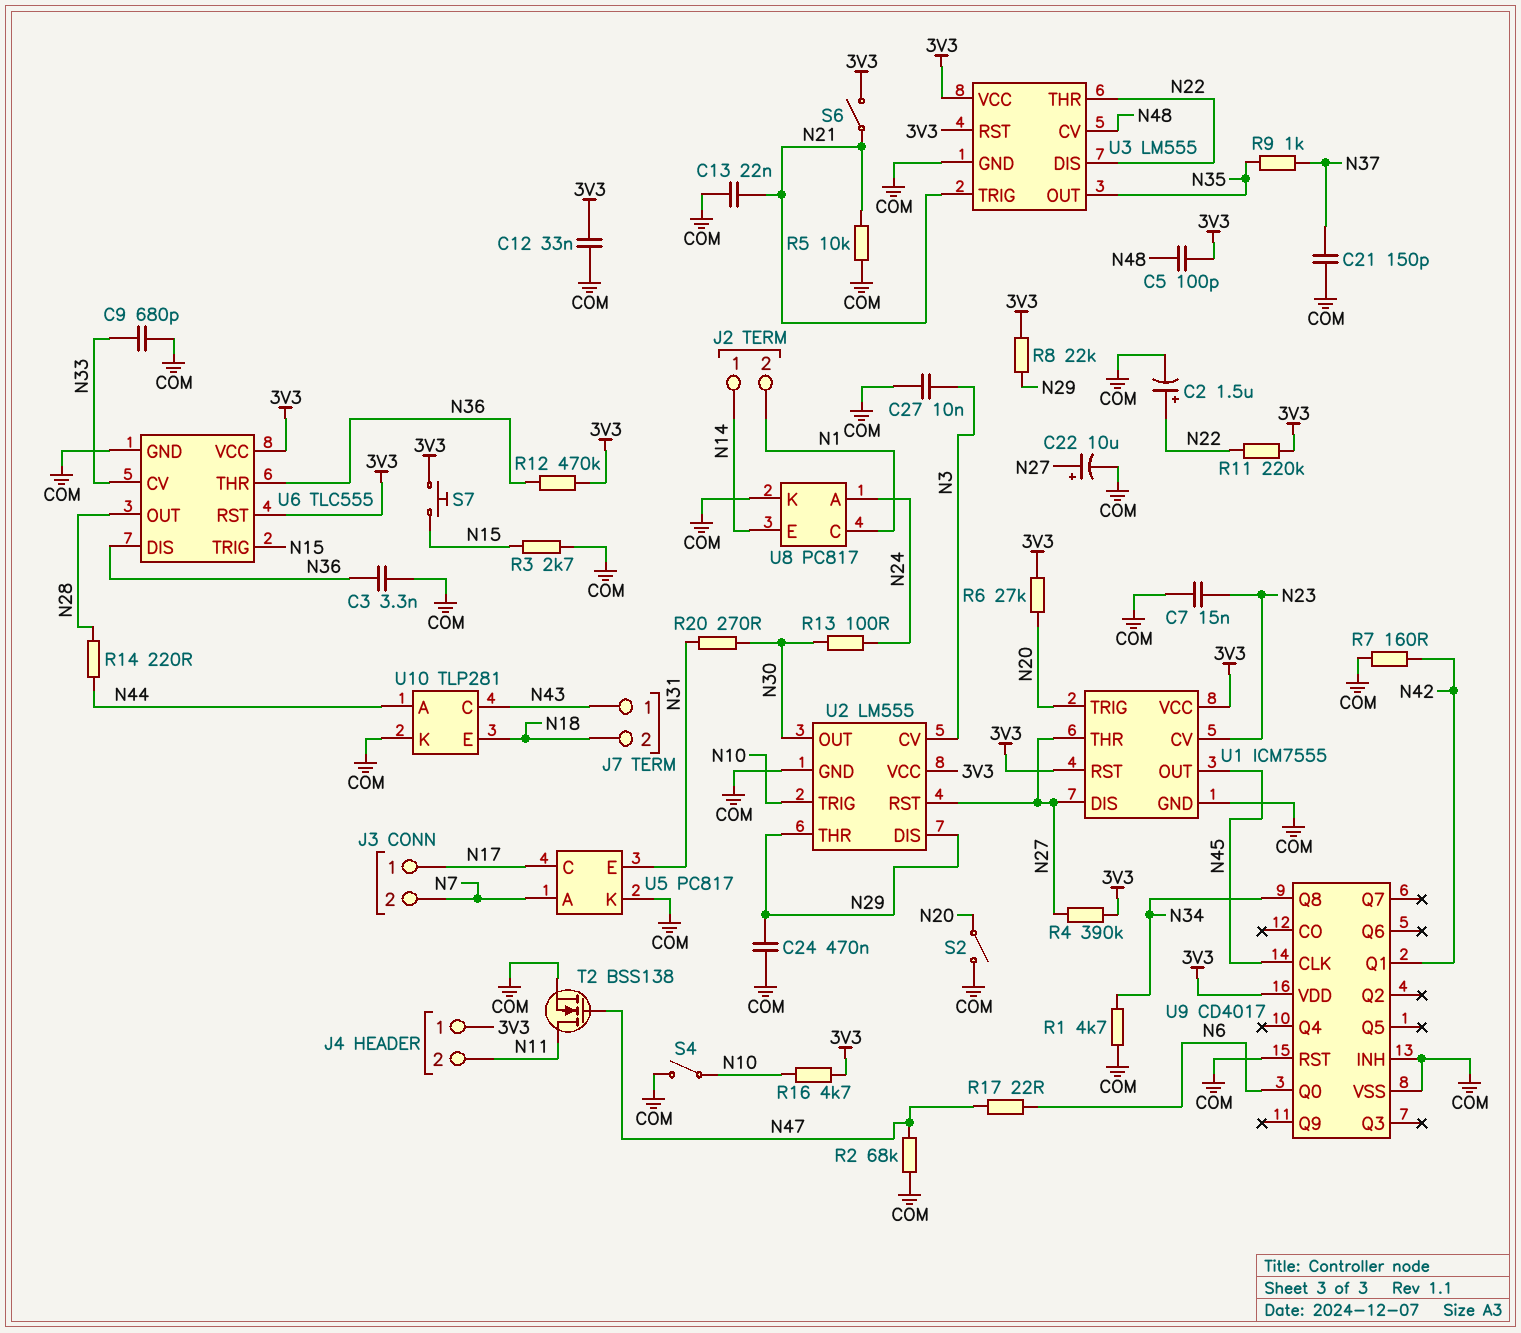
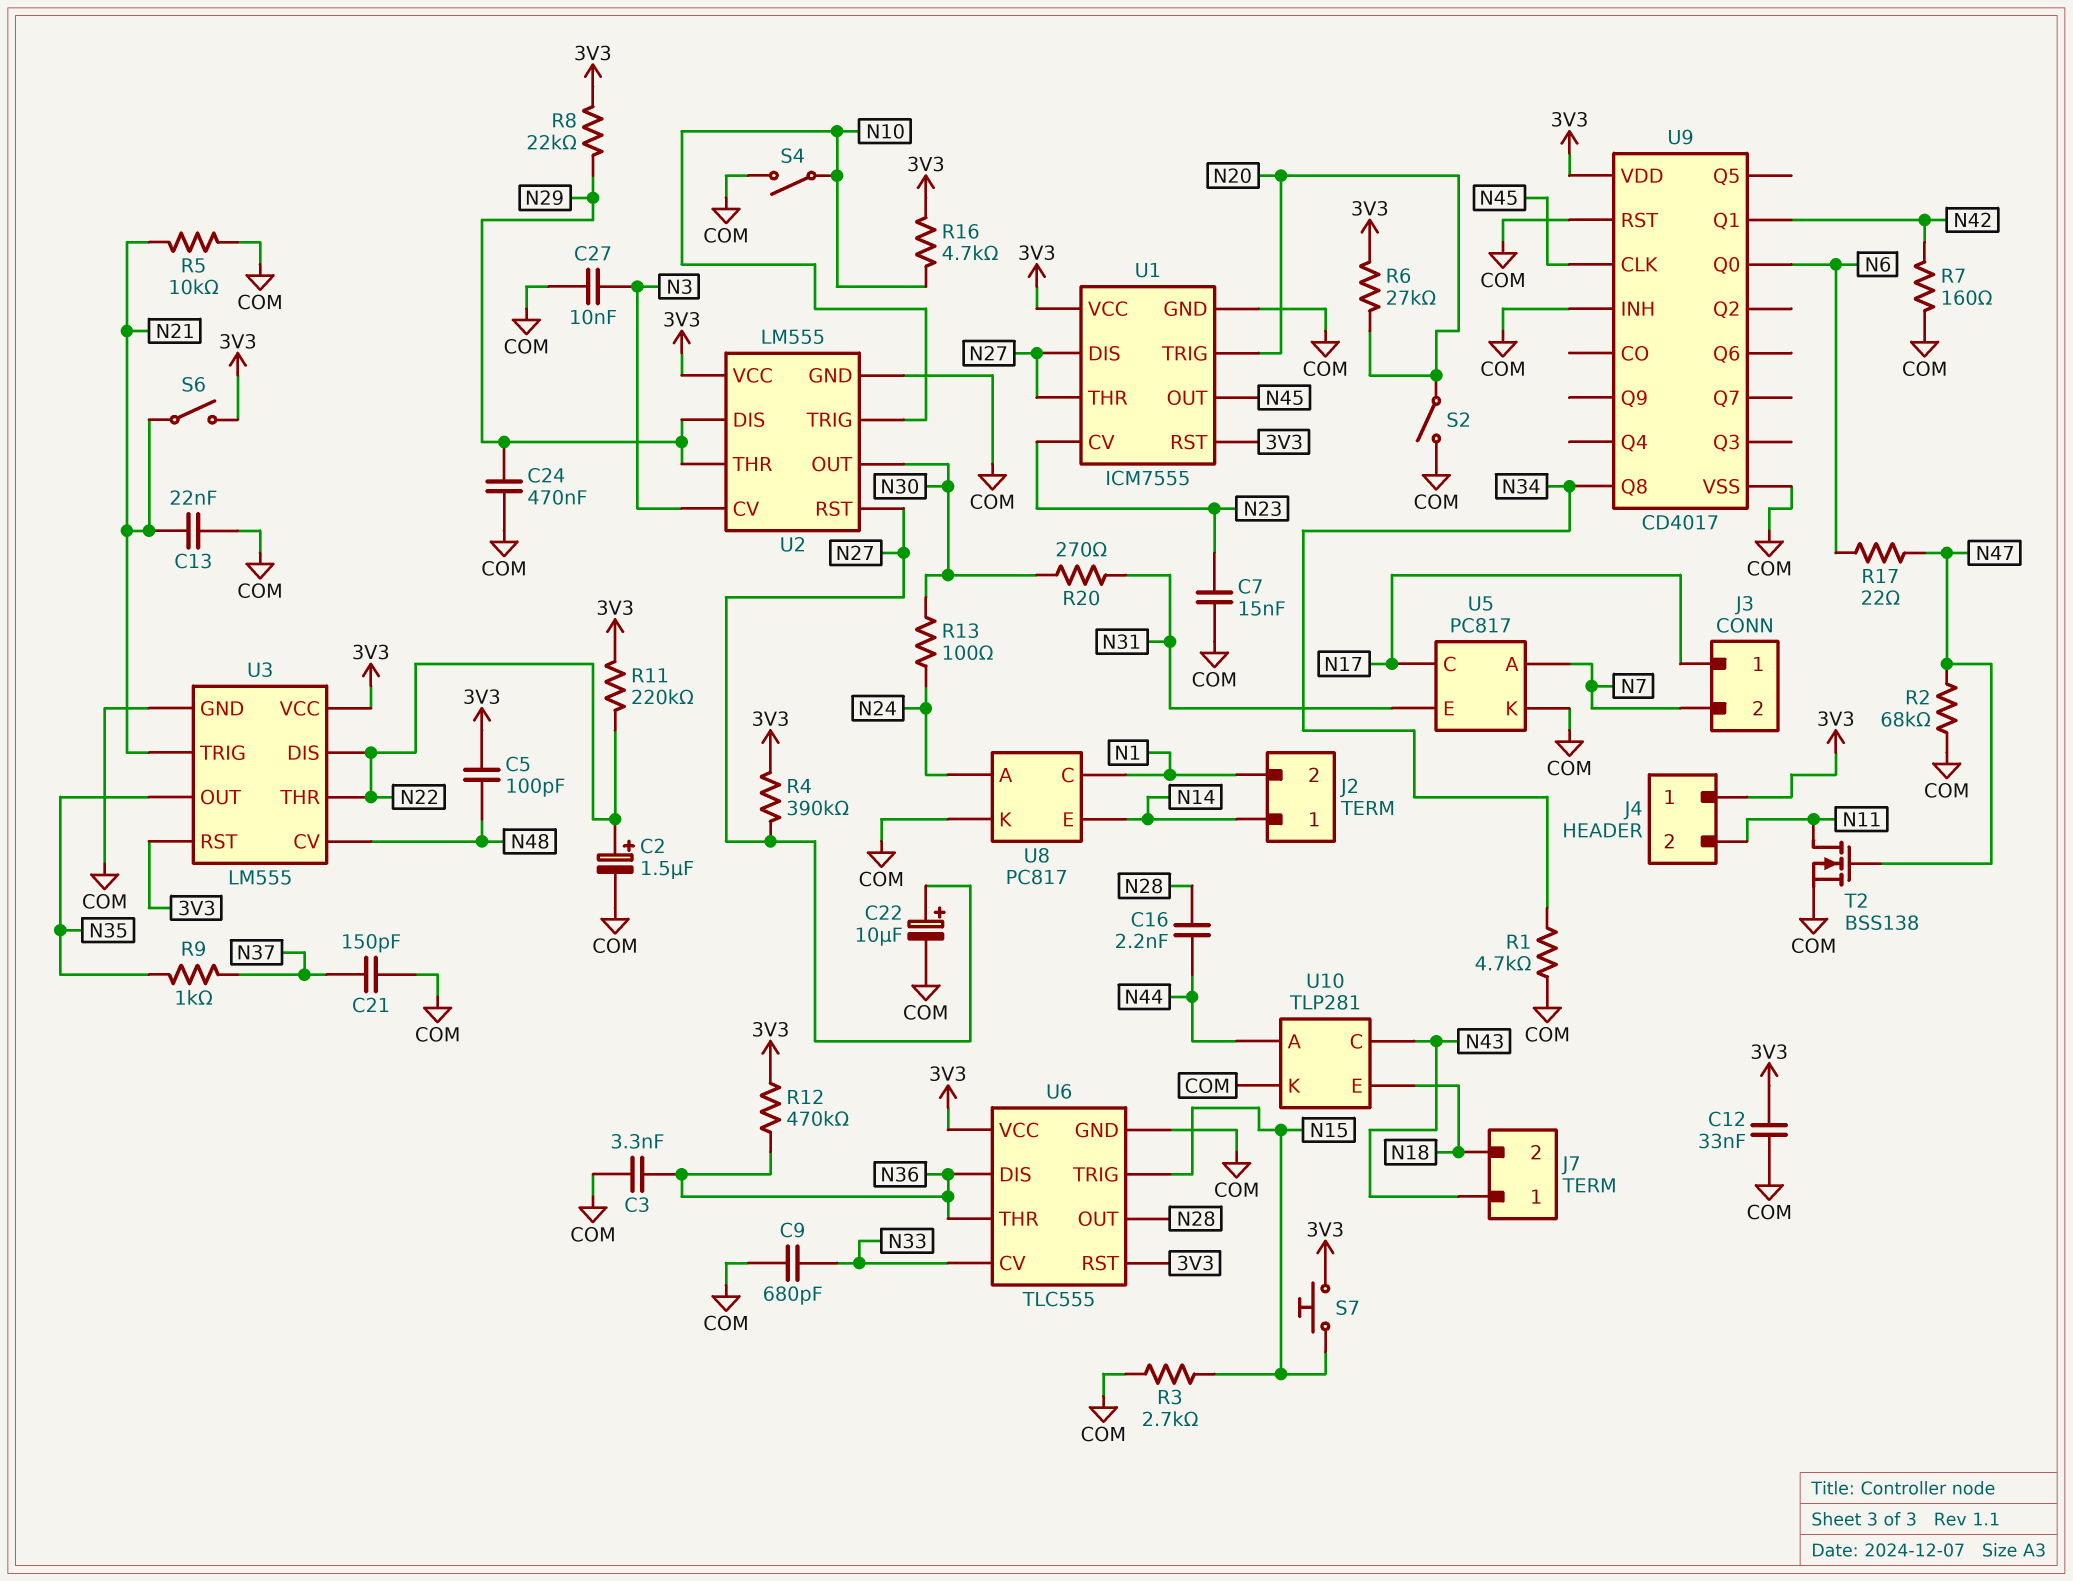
C16: none -> 2.2nF (N28, N44)
R14: 220 (N28, N44) -> none

